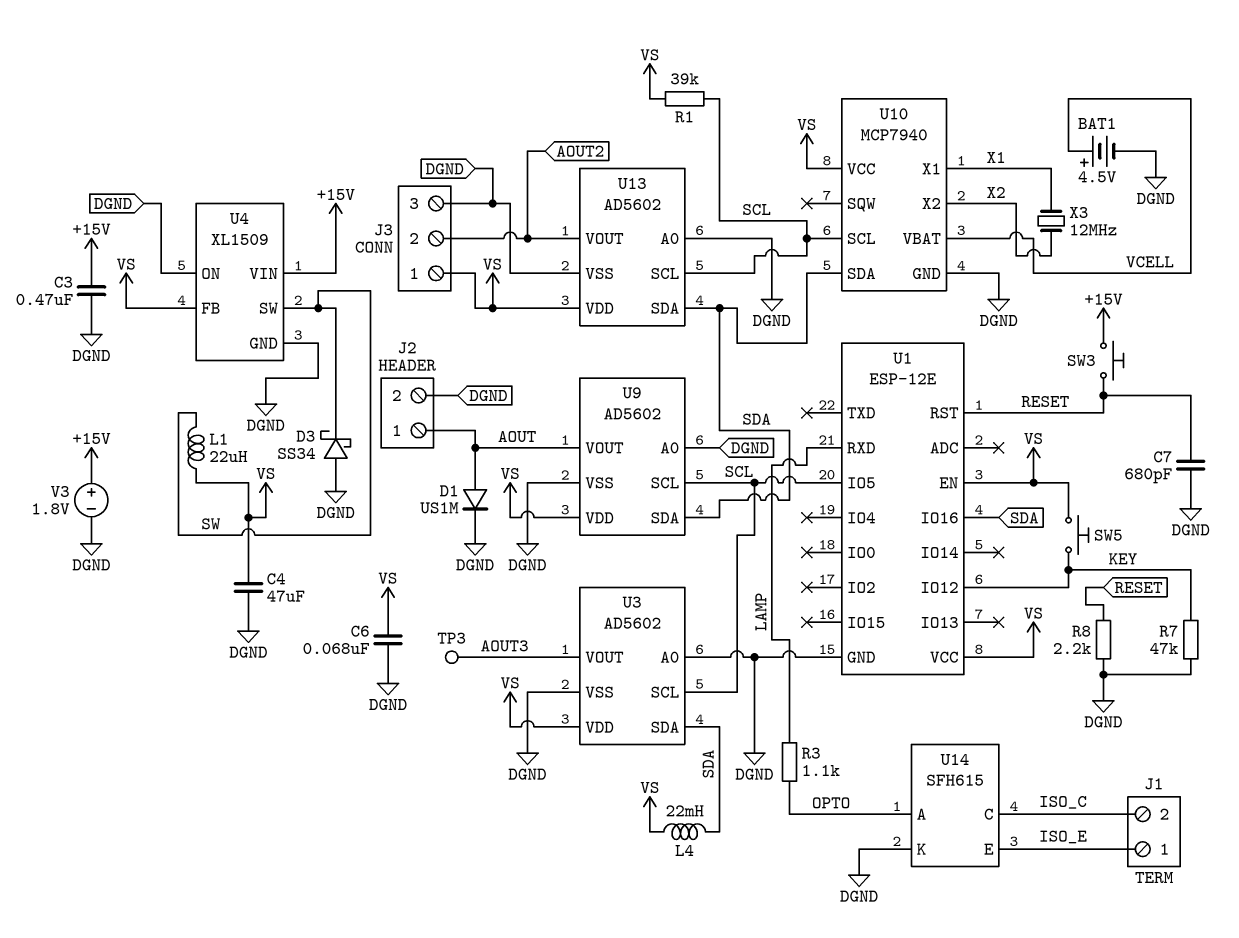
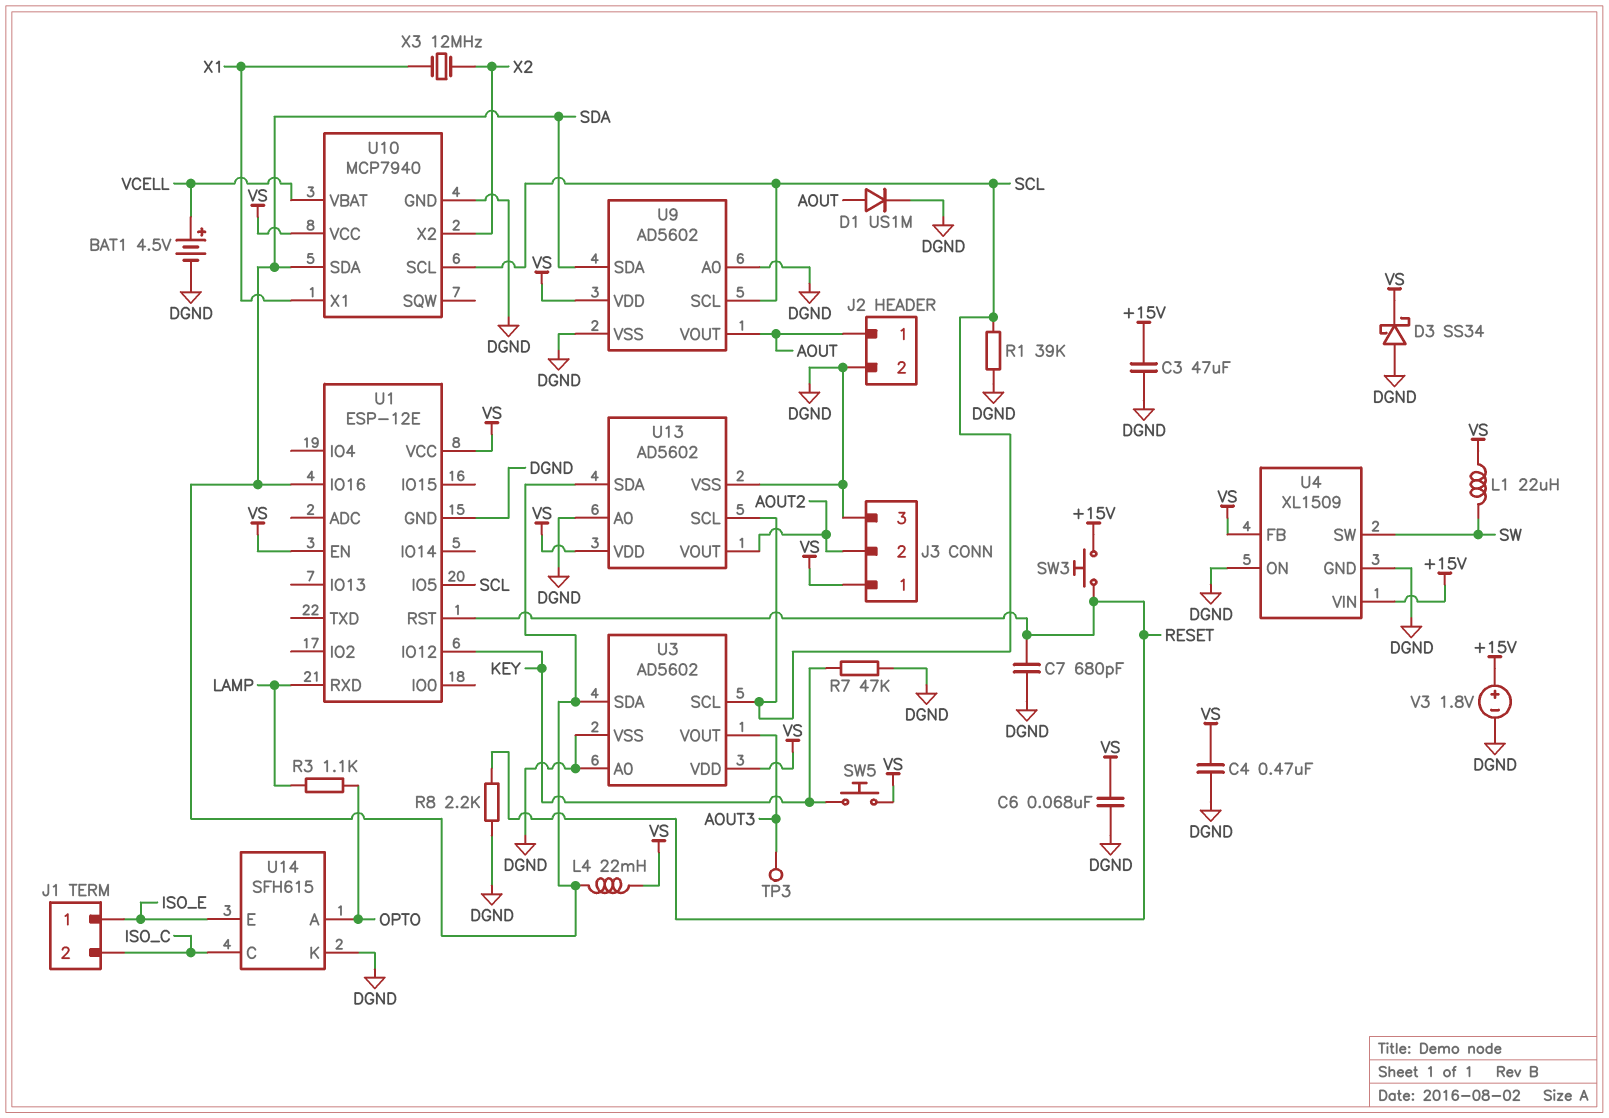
C3: 470nF (+15V, DGND) -> 47uF (+15V, DGND)
C4: 47uF (DGND, VS) -> 470nF (DGND, VS)
D3: schottky SS34 (A DGND, K SW) -> schottky SS34 (A DGND, K VS)
R1: 39k (SCL, VS) -> 39k (DGND, SCL)

